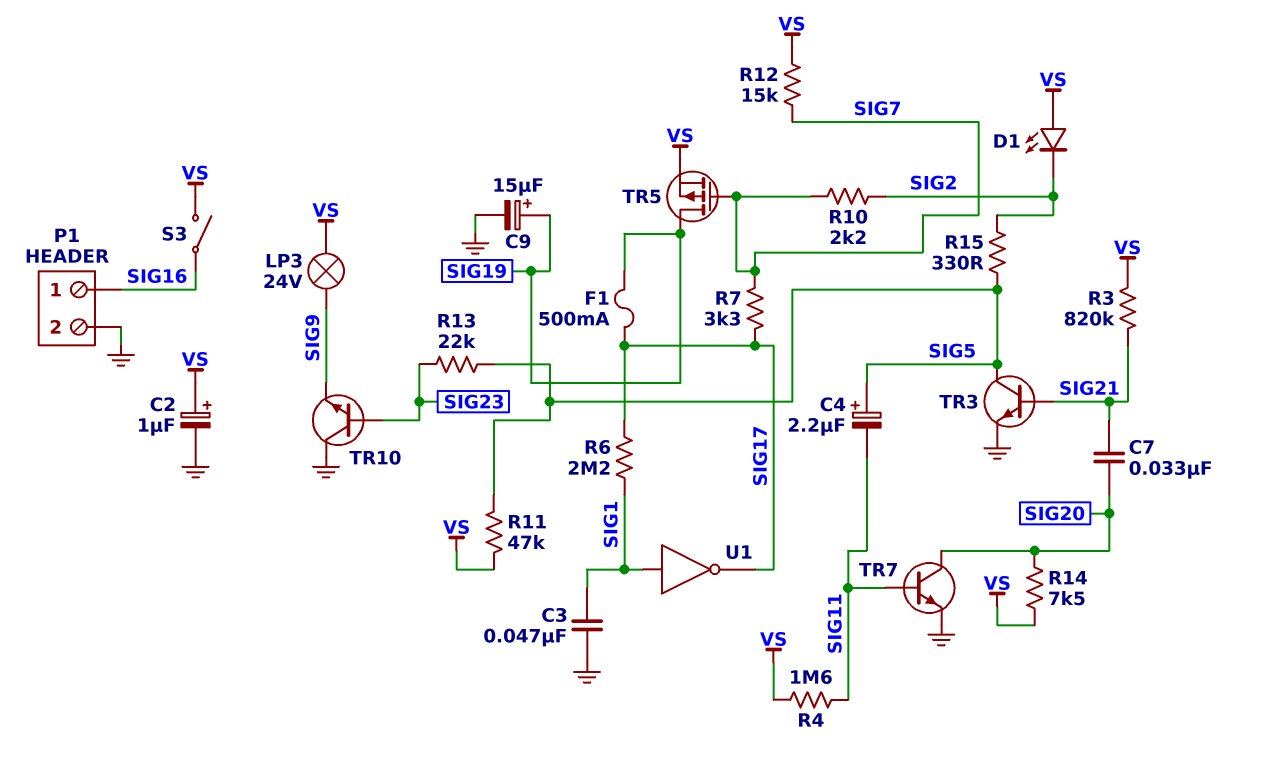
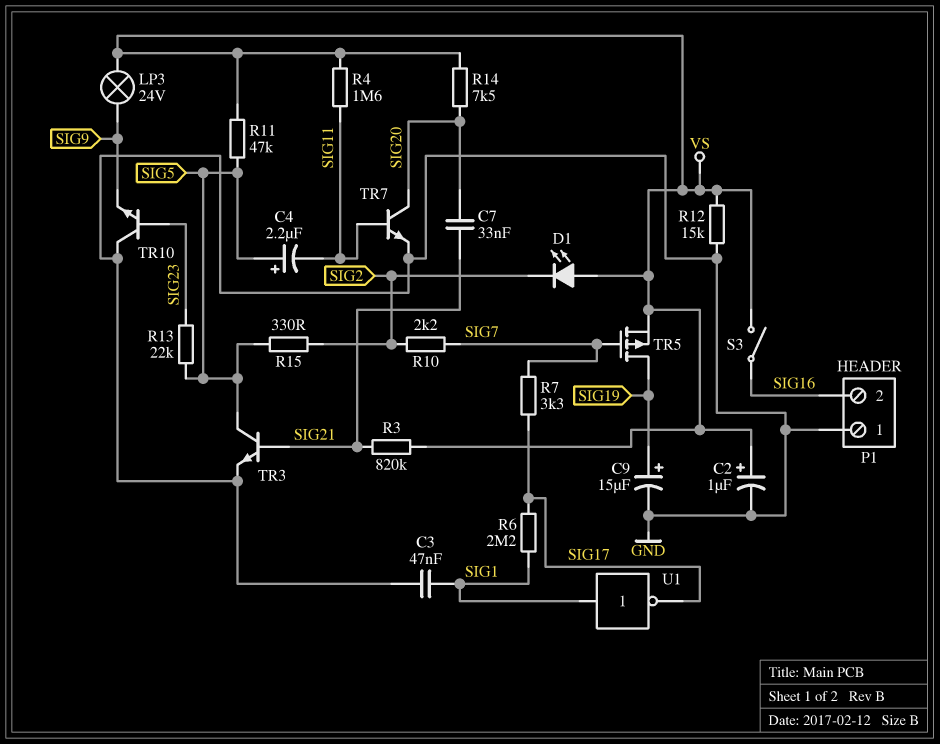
F1: 500mA (SIG17, SIG19) -> none
P1 pin 1: SIG16 -> GND
P1 pin 2: GND -> SIG16
R12: 15k (SIG7, VS) -> 15k (GND, VS)

